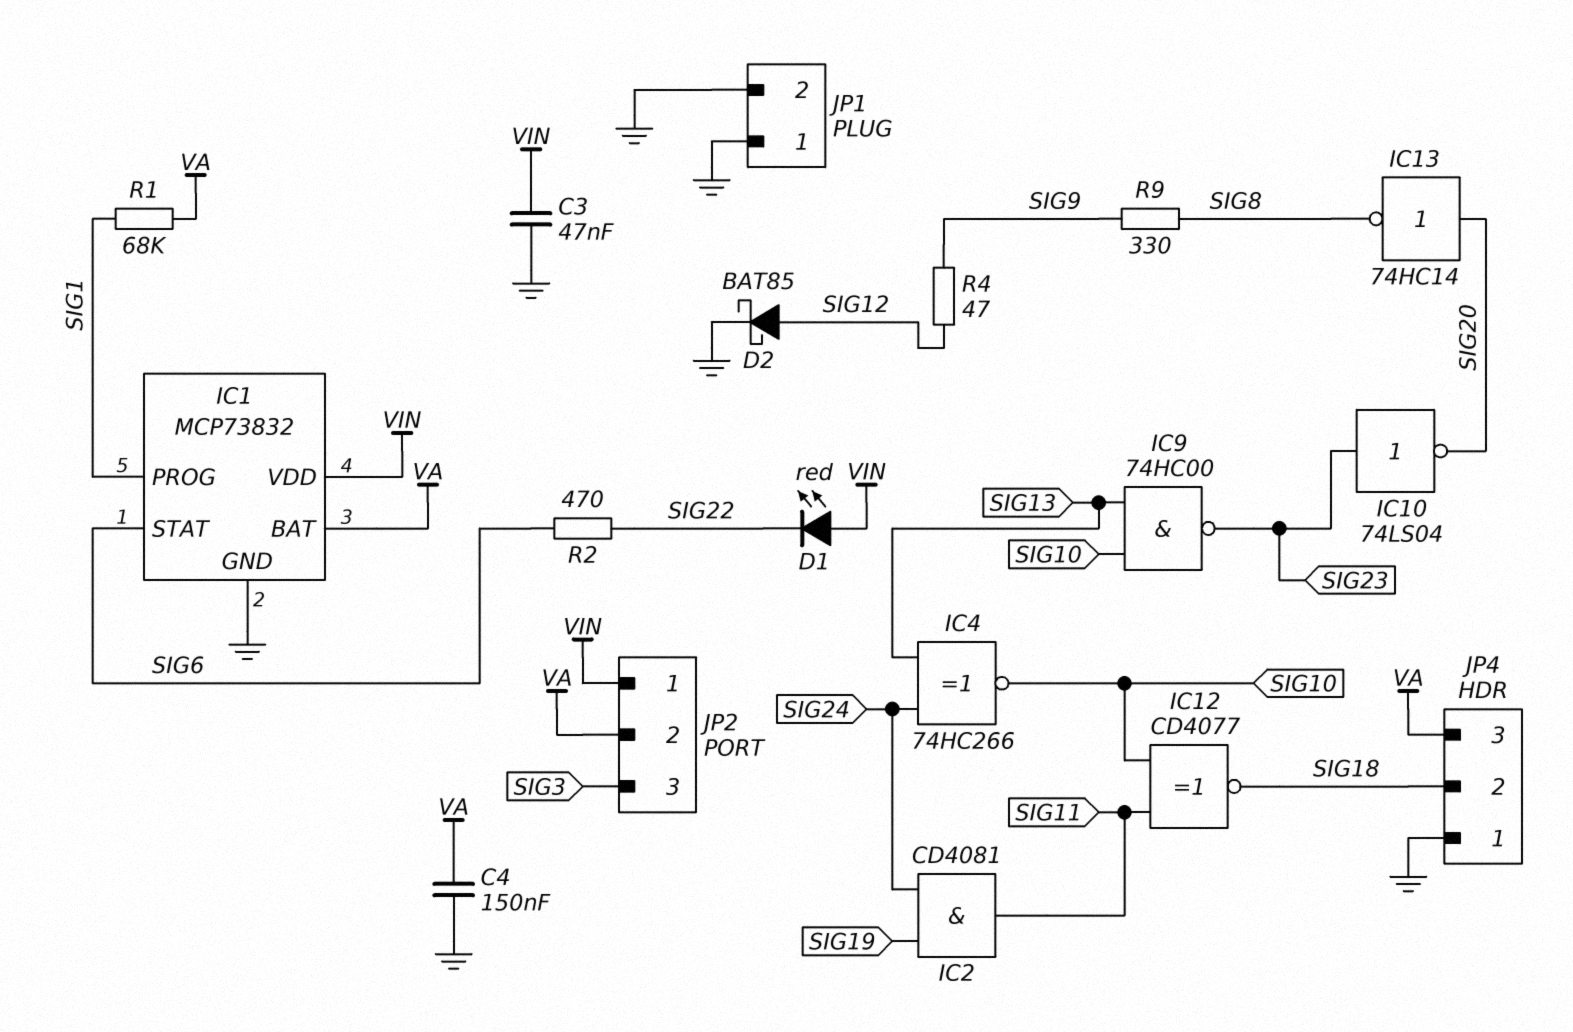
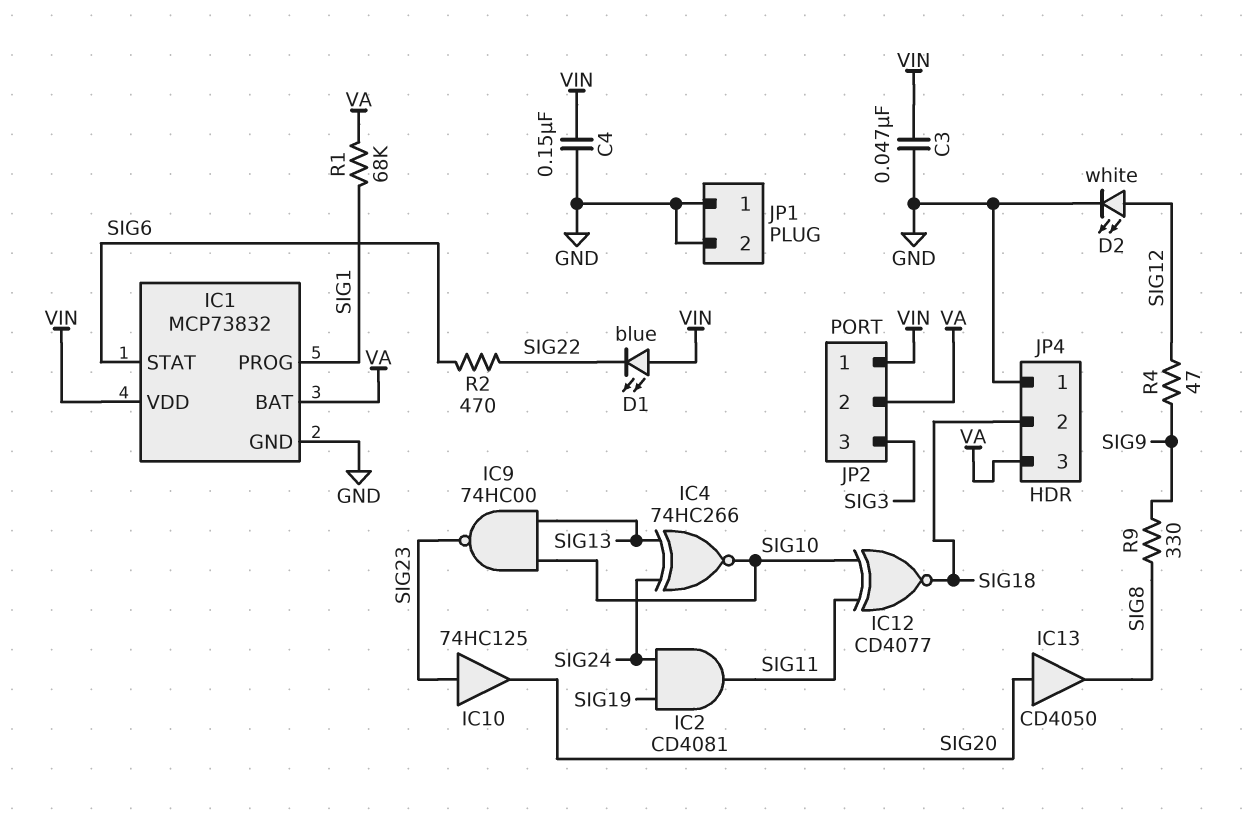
C4: 150nF (GND, VA) -> 150nF (GND, VIN)
D1: LED red (A VIN, K SIG22) -> LED blue (A VIN, K SIG22)
D2: schottky BAT85 (A SIG12, K GND) -> LED white (A SIG12, K GND)
IC10: NOT 74LS04 (in SIG23, out SIG20) -> buffer 74HC125 (in SIG23, out SIG20)
IC13: NOT 74HC14 (in SIG20, out SIG8) -> buffer CD4050 (in SIG20, out SIG8)

